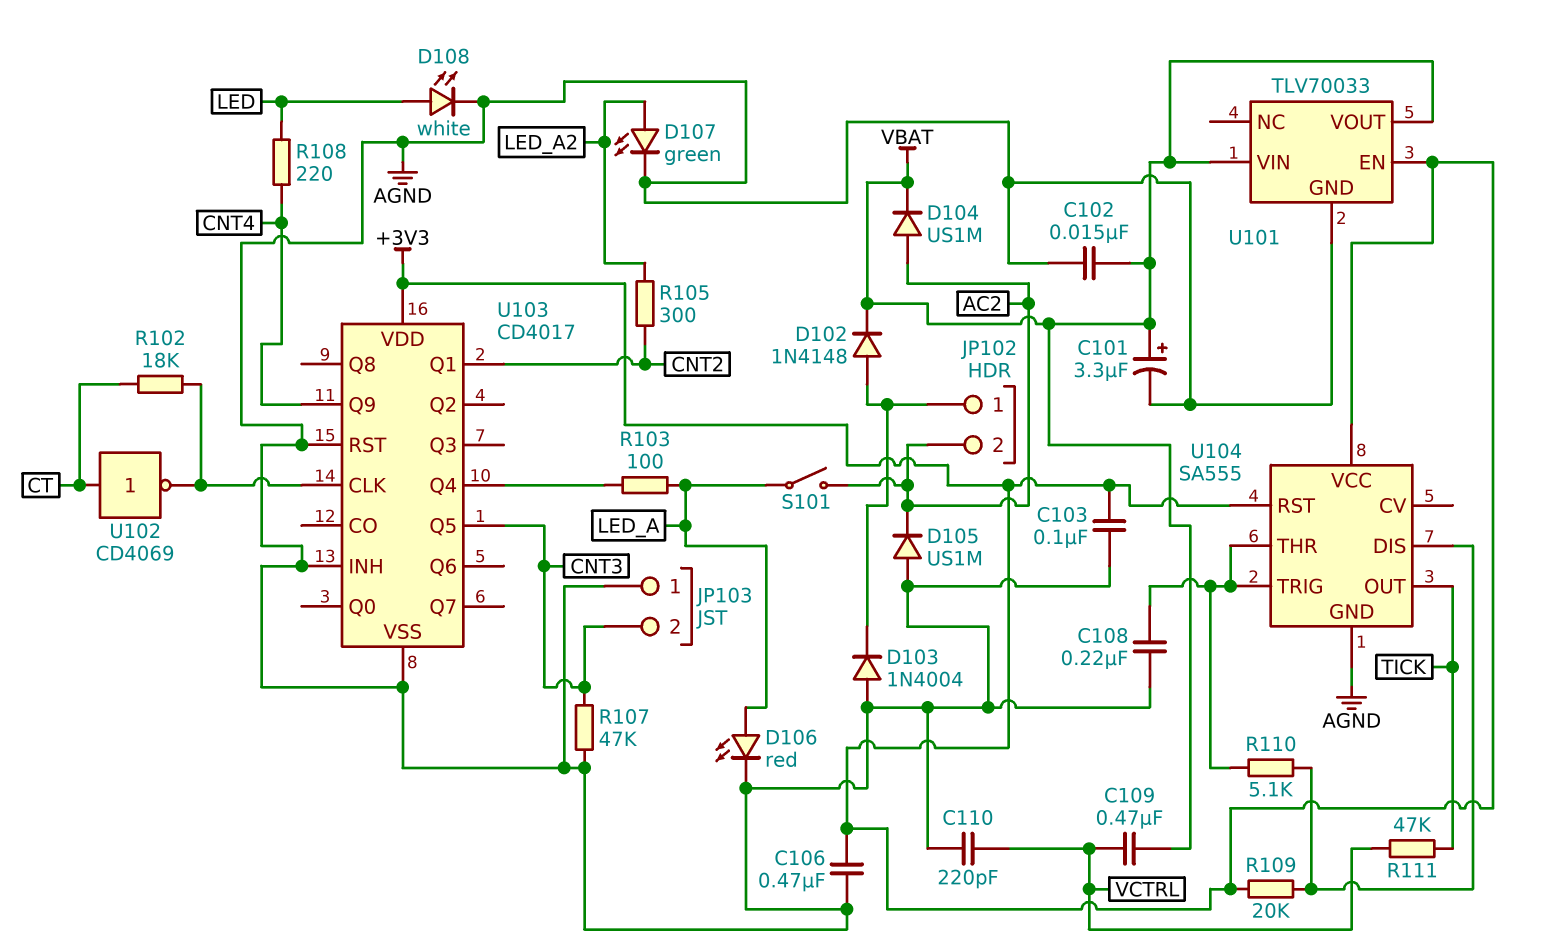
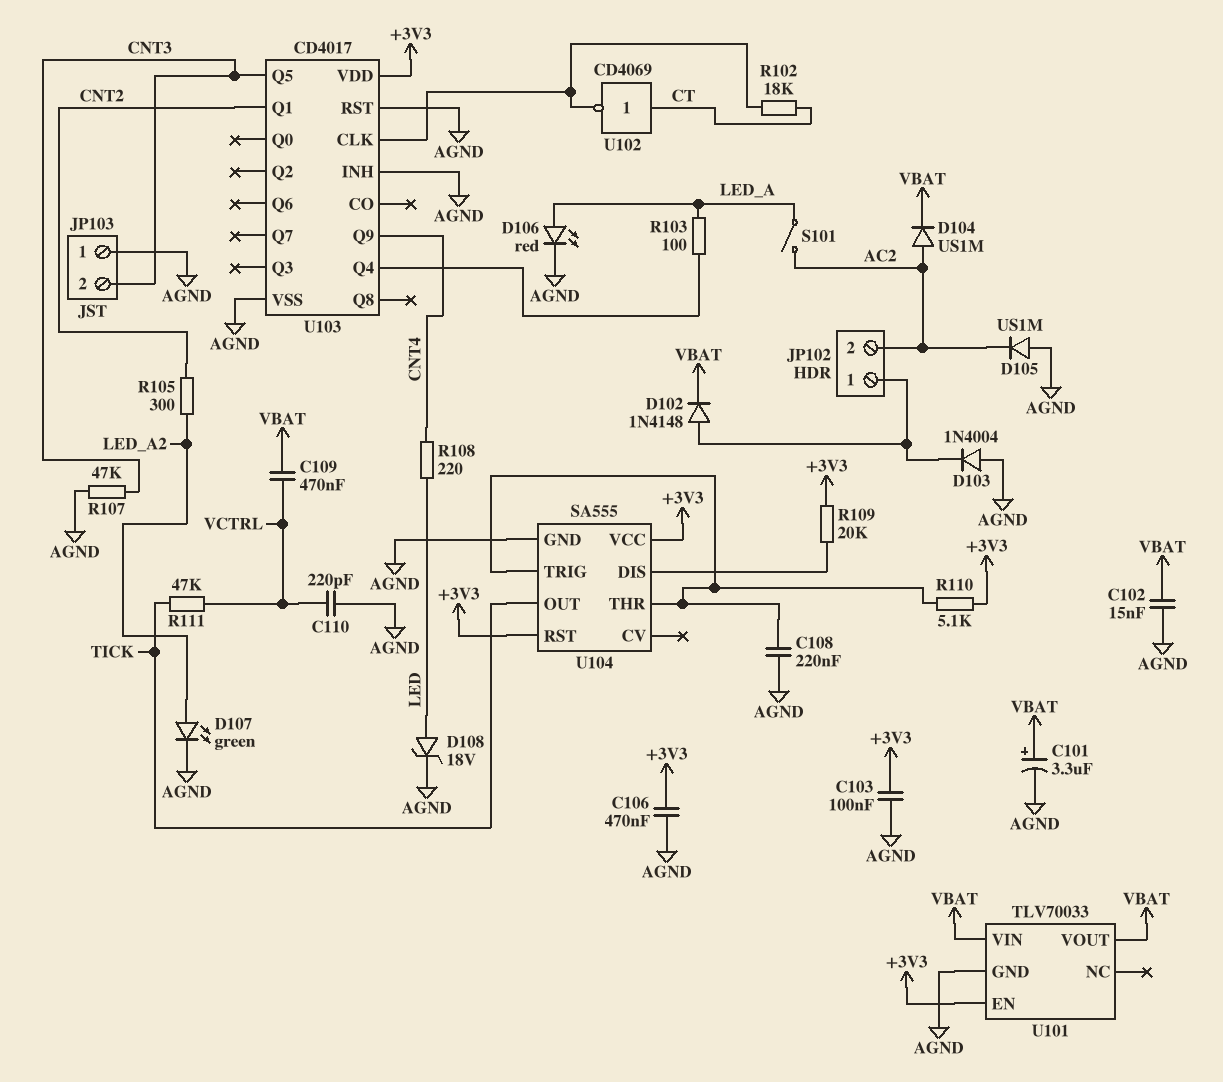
D108: LED white (A LED, K AGND) -> zener 18V (A LED, K AGND)
R110: 5.1k (U104/DIS, U104/THR) -> 5.1k (+3V3, U104/THR)

